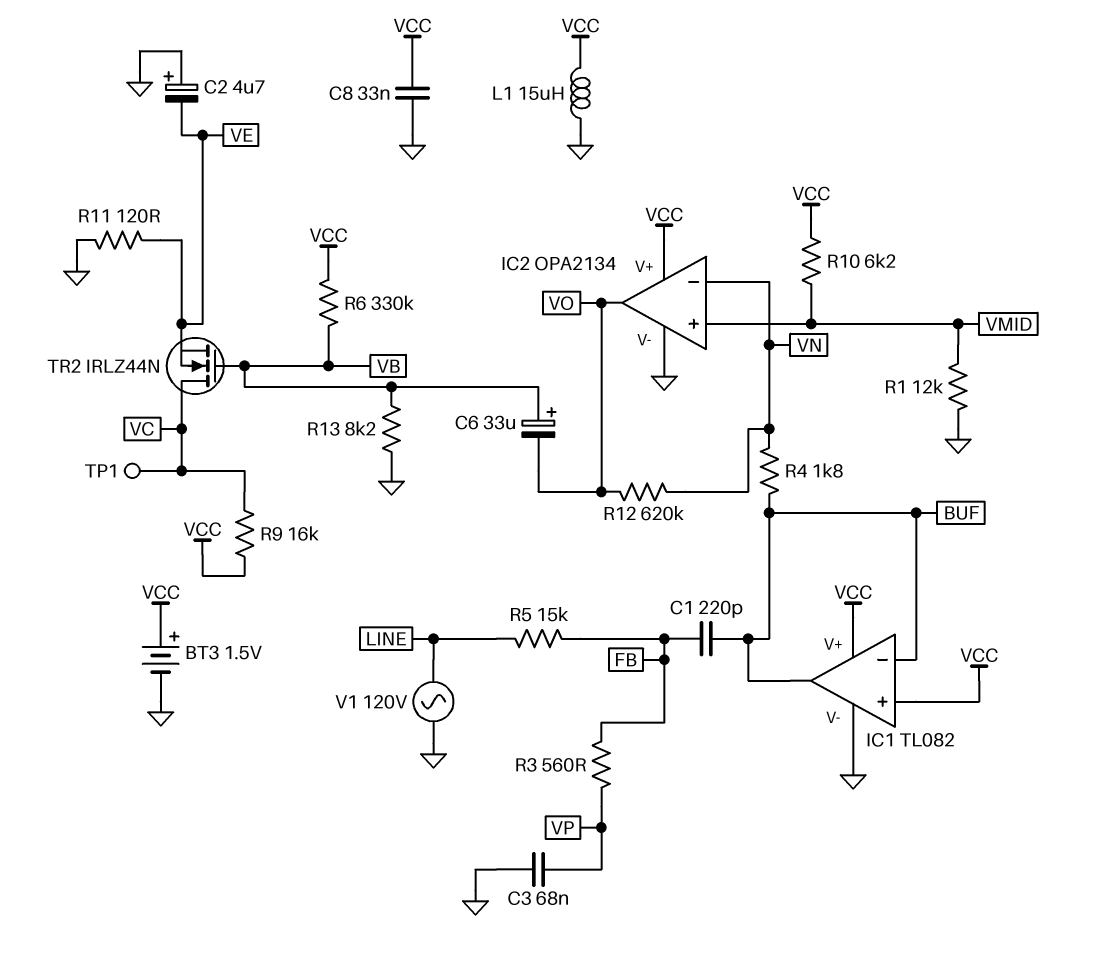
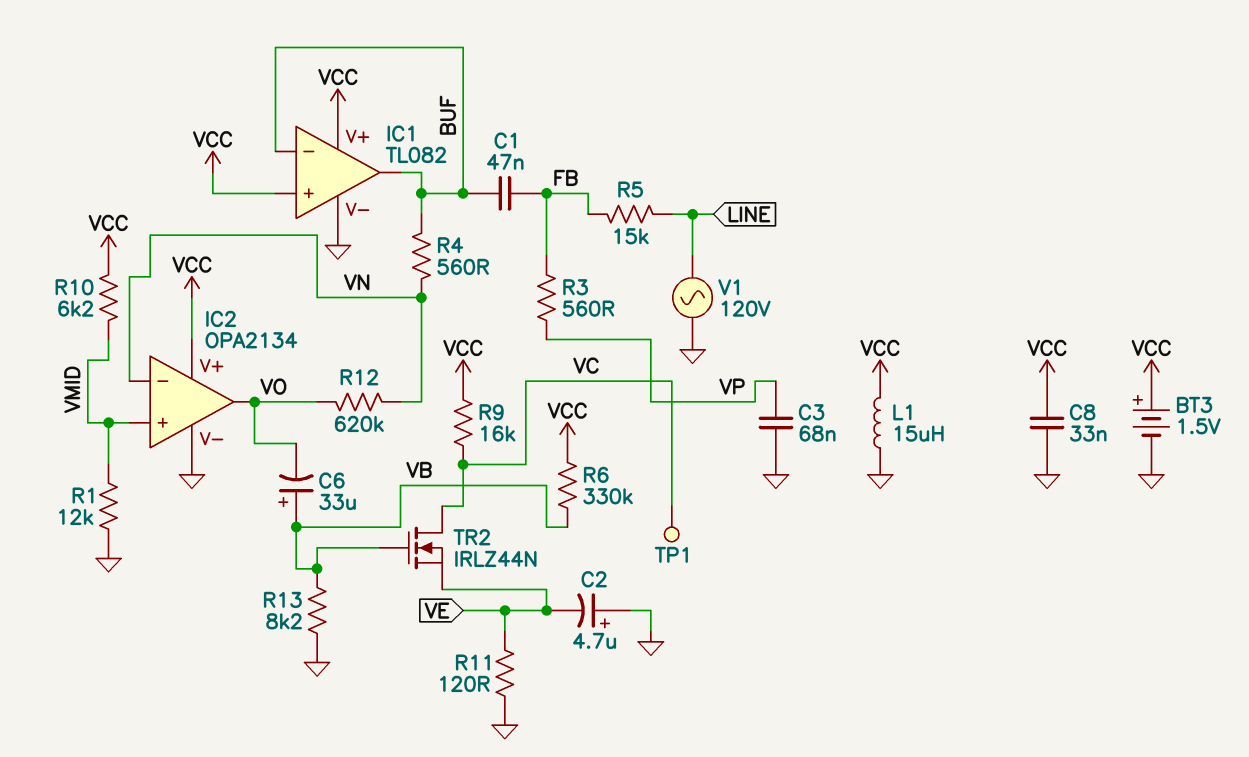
C1: 220pF (BUF, FB) -> 47nF (BUF, FB)
R4: 1.8k (BUF, VN) -> 560 (BUF, VN)

